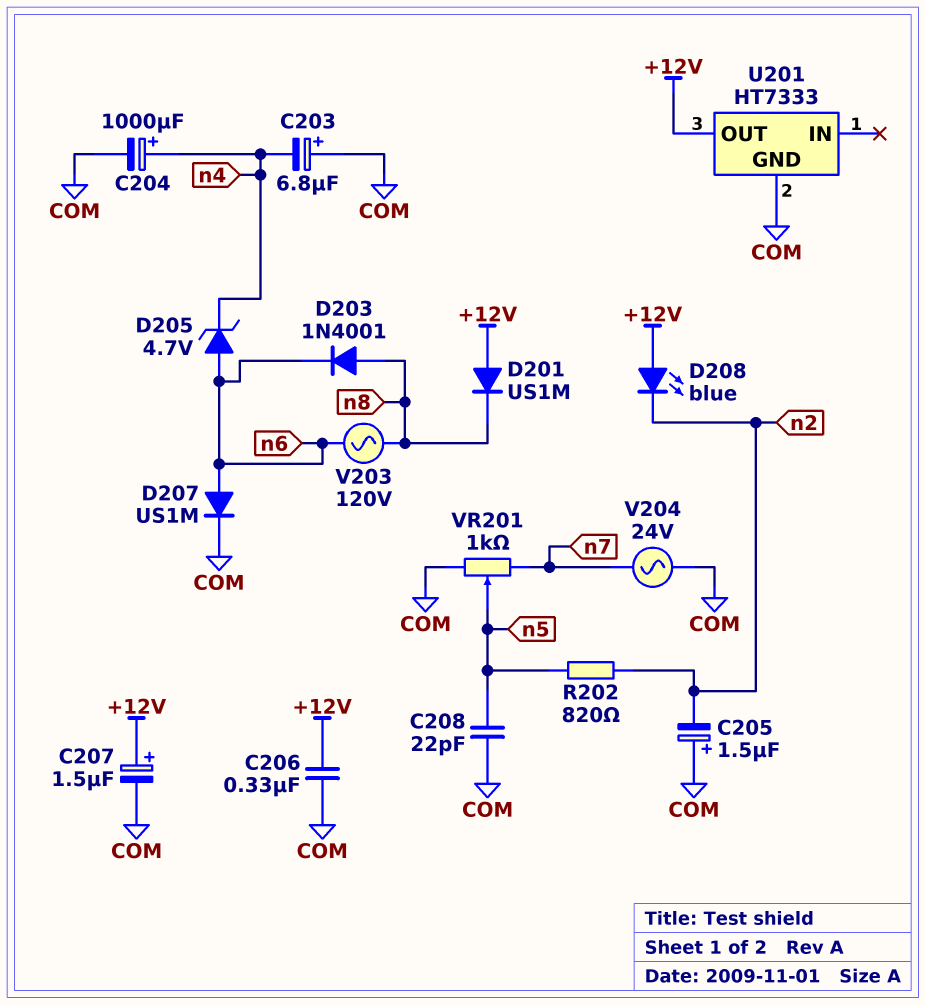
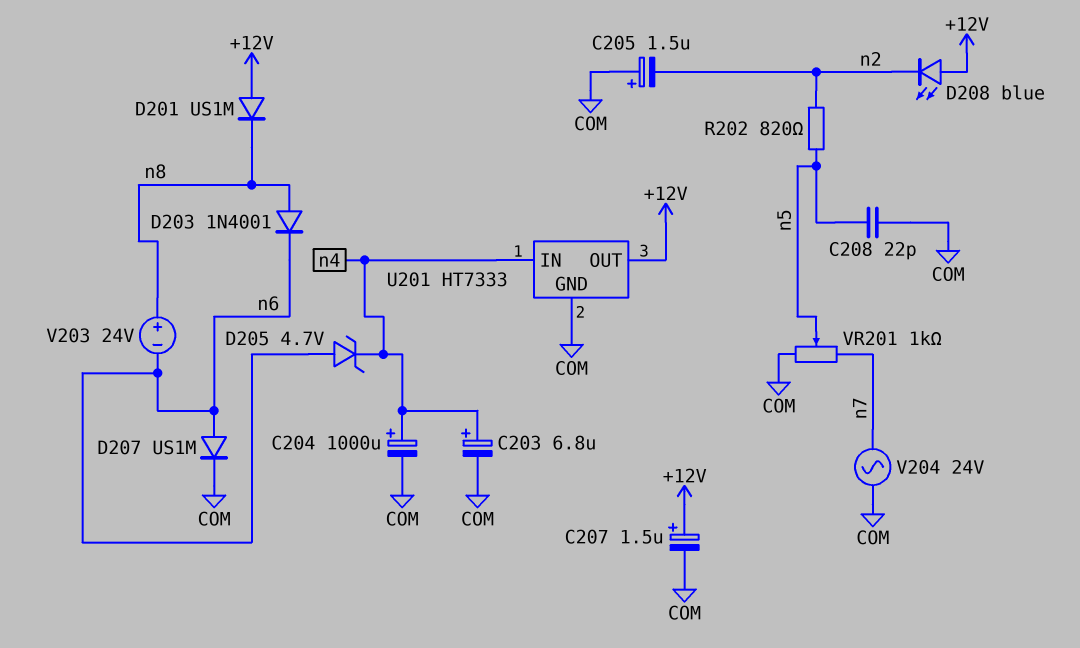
C203: 6.8uF (plus COM, minus n4) -> 6.8uF (plus n4, minus COM)
C206: 330nF (+12V, COM) -> none
U201 pin IN: none -> n4
V203: AC 120V (n6, n8) -> 24V (plus n8, minus n6)

